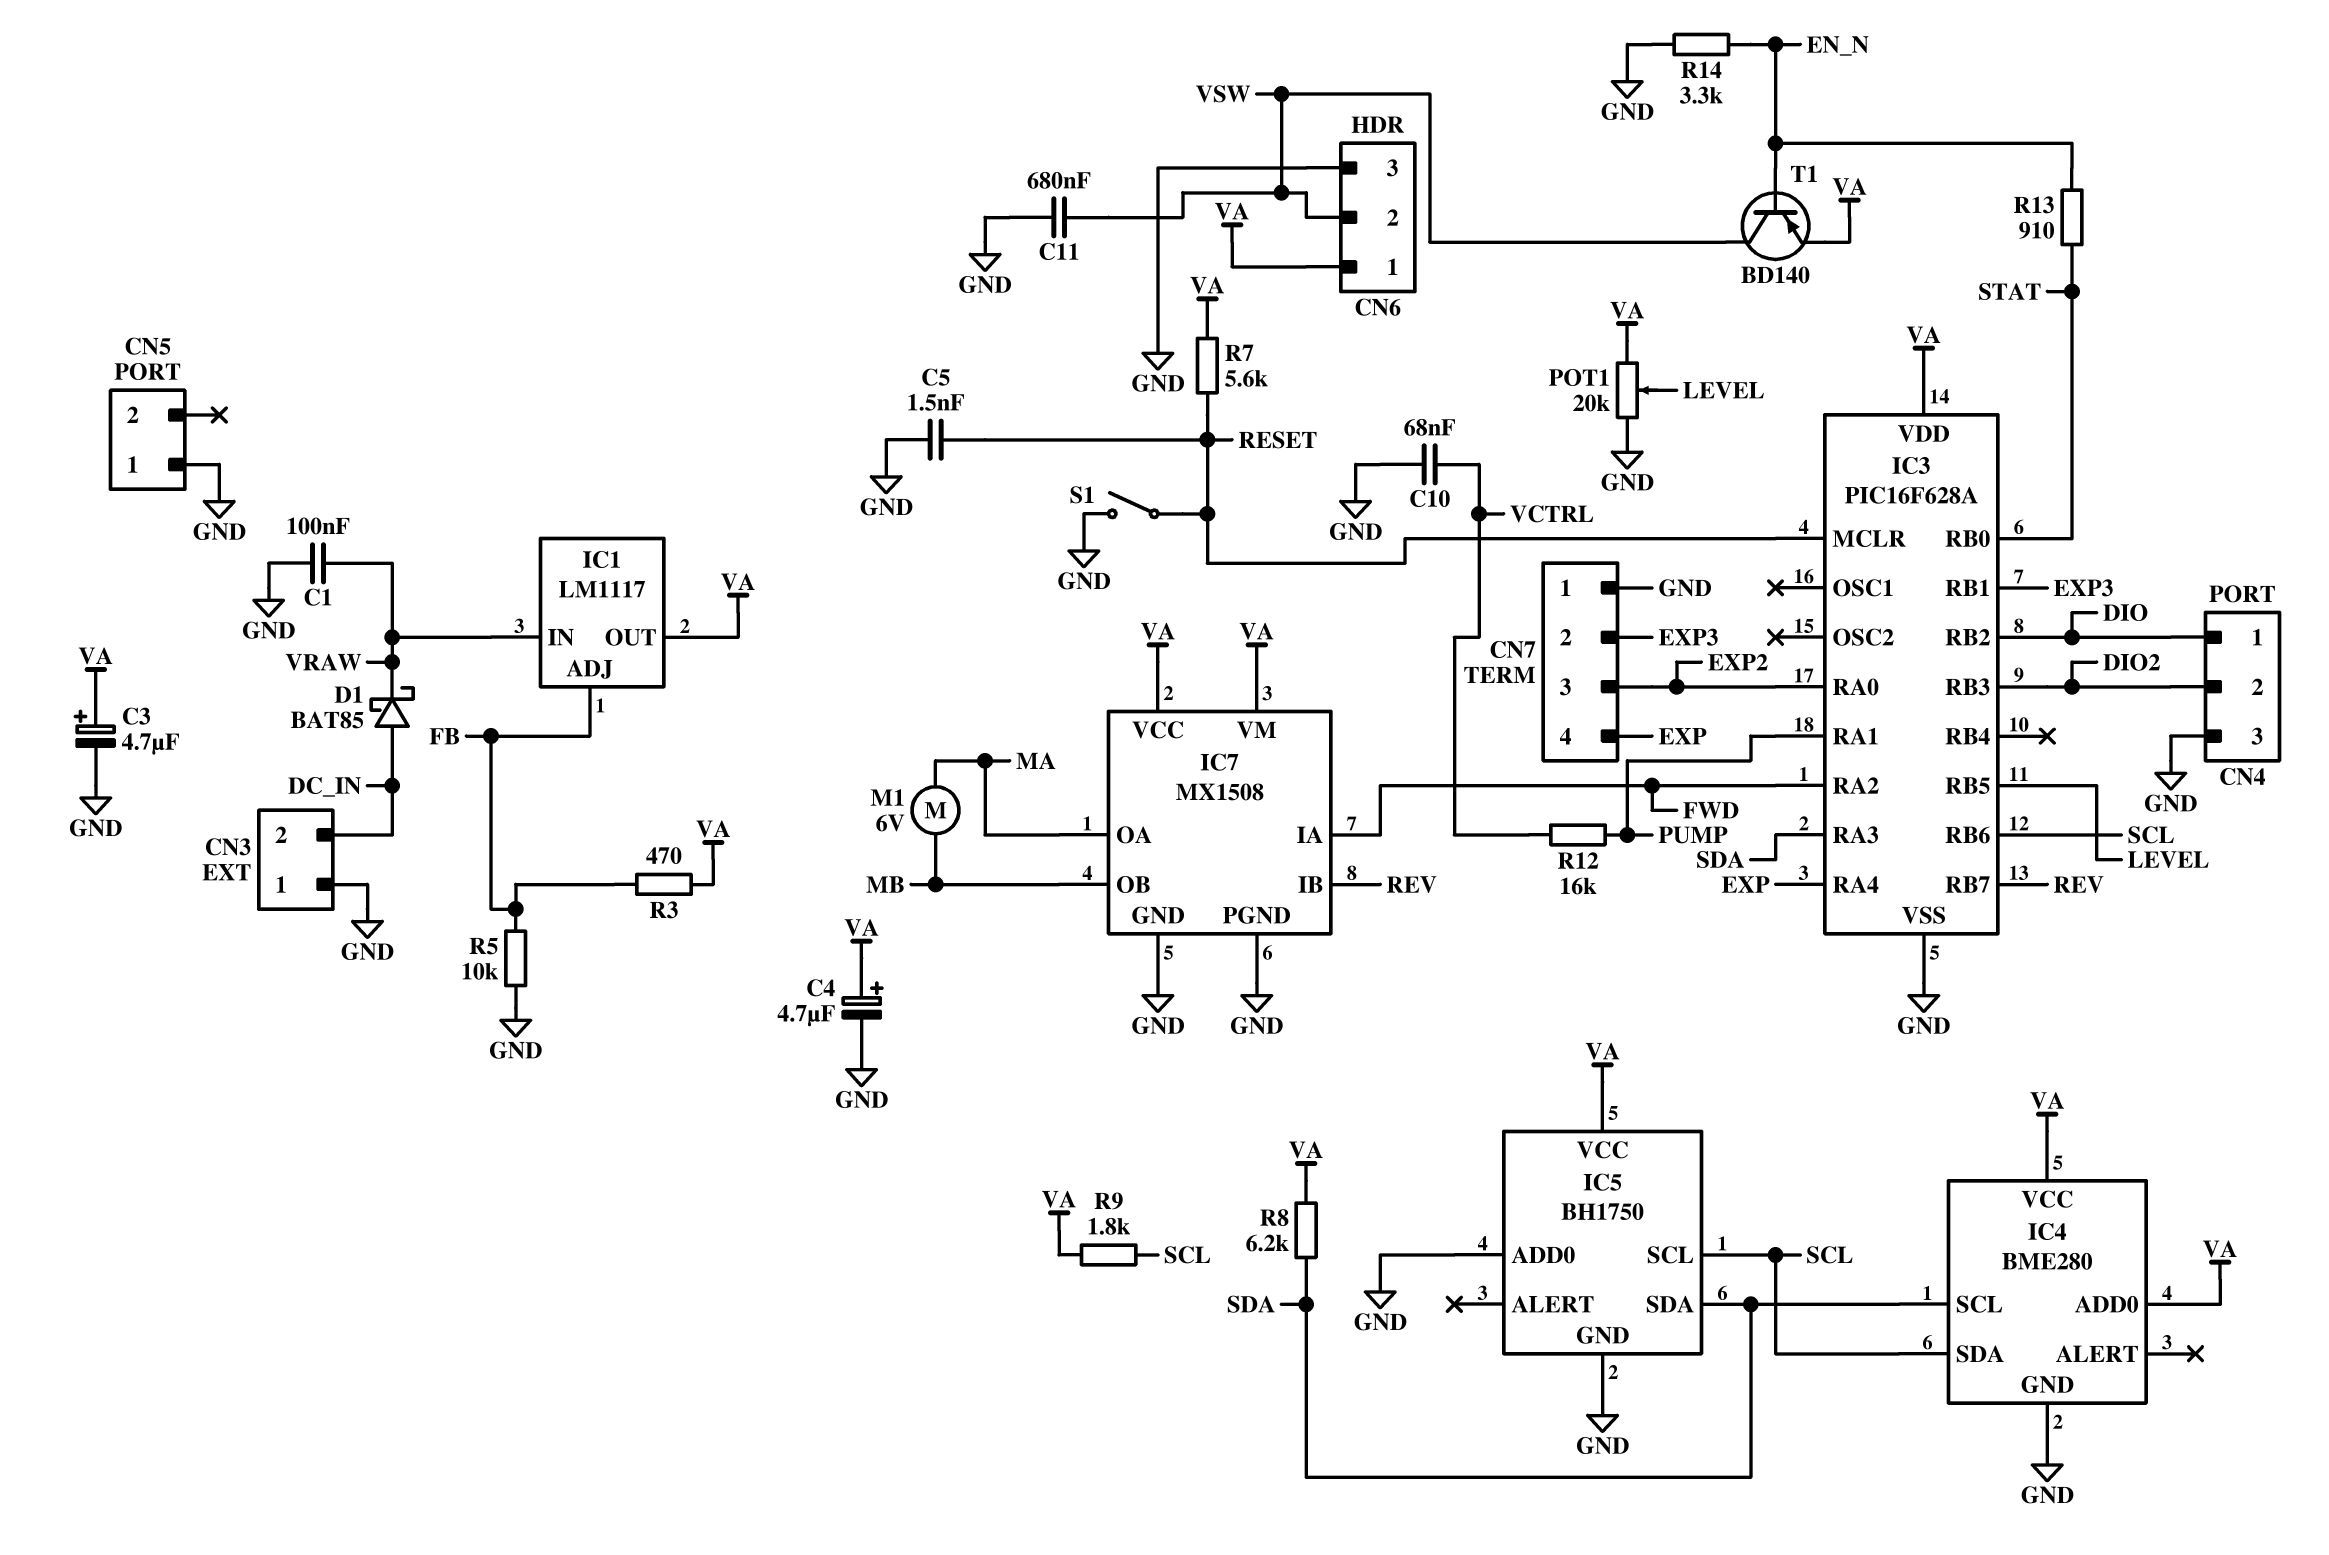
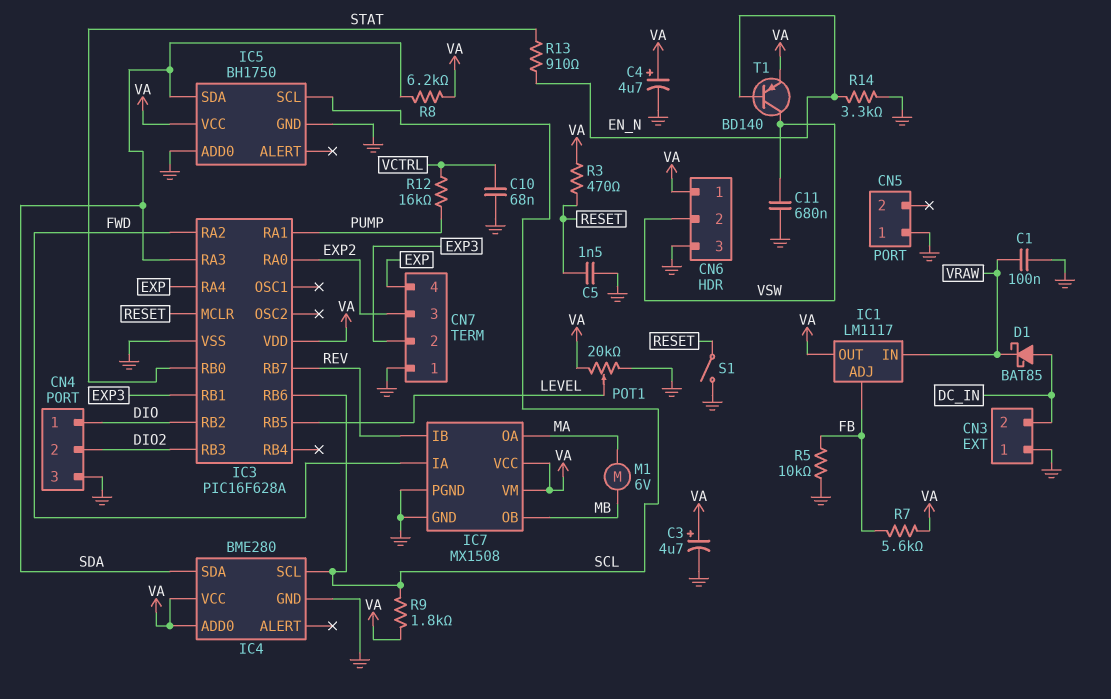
IC4 pin SCL: SDA -> SCL
IC4 pin SDA: SCL -> SDA
R3: 470 (FB, VA) -> 470 (RESET, VA)
R7: 5.6k (RESET, VA) -> 5.6k (FB, VA)

